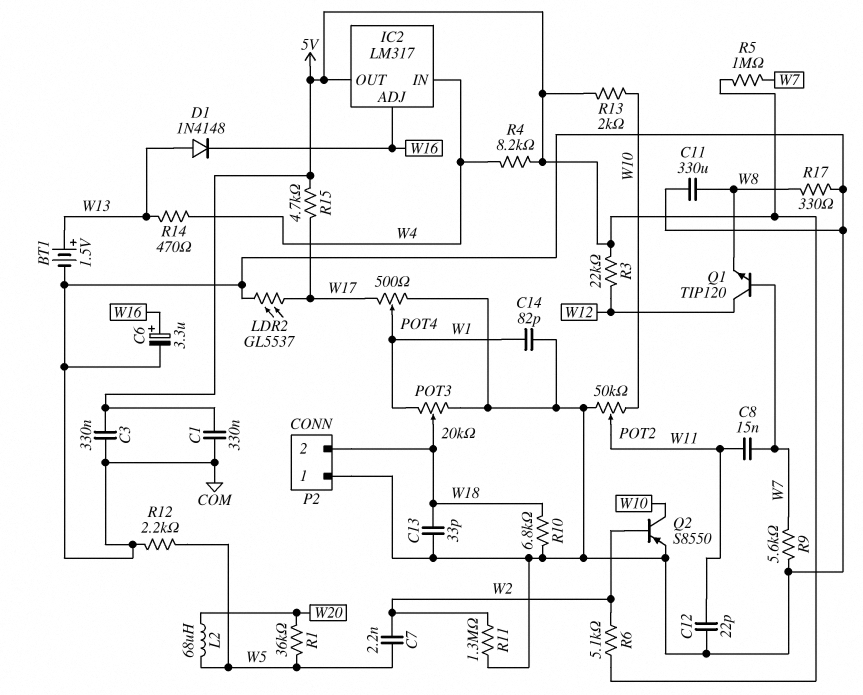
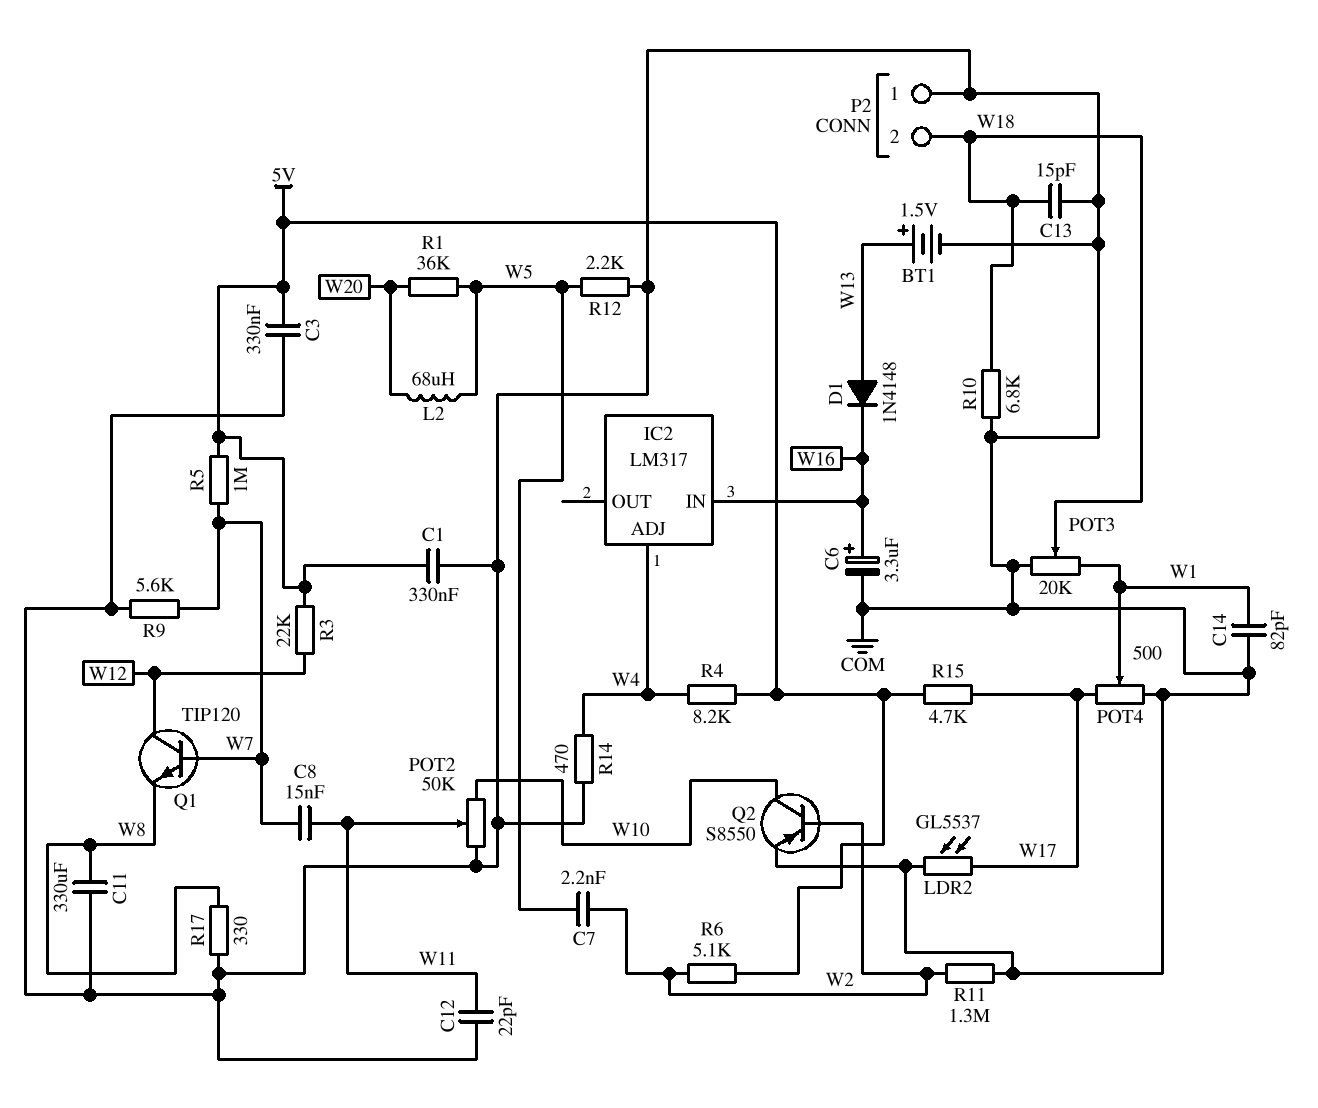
C13: 33pF (COM, W18) -> 15pF (COM, W18)
IC2 pin ADJ: W16 -> W4
IC2 pin IN: W4 -> W16
IC2 pin OUT: 5V -> none
R13: 2k (5V, W10) -> none
R14: 470 (W4, W13) -> 470 (COM, W4)

